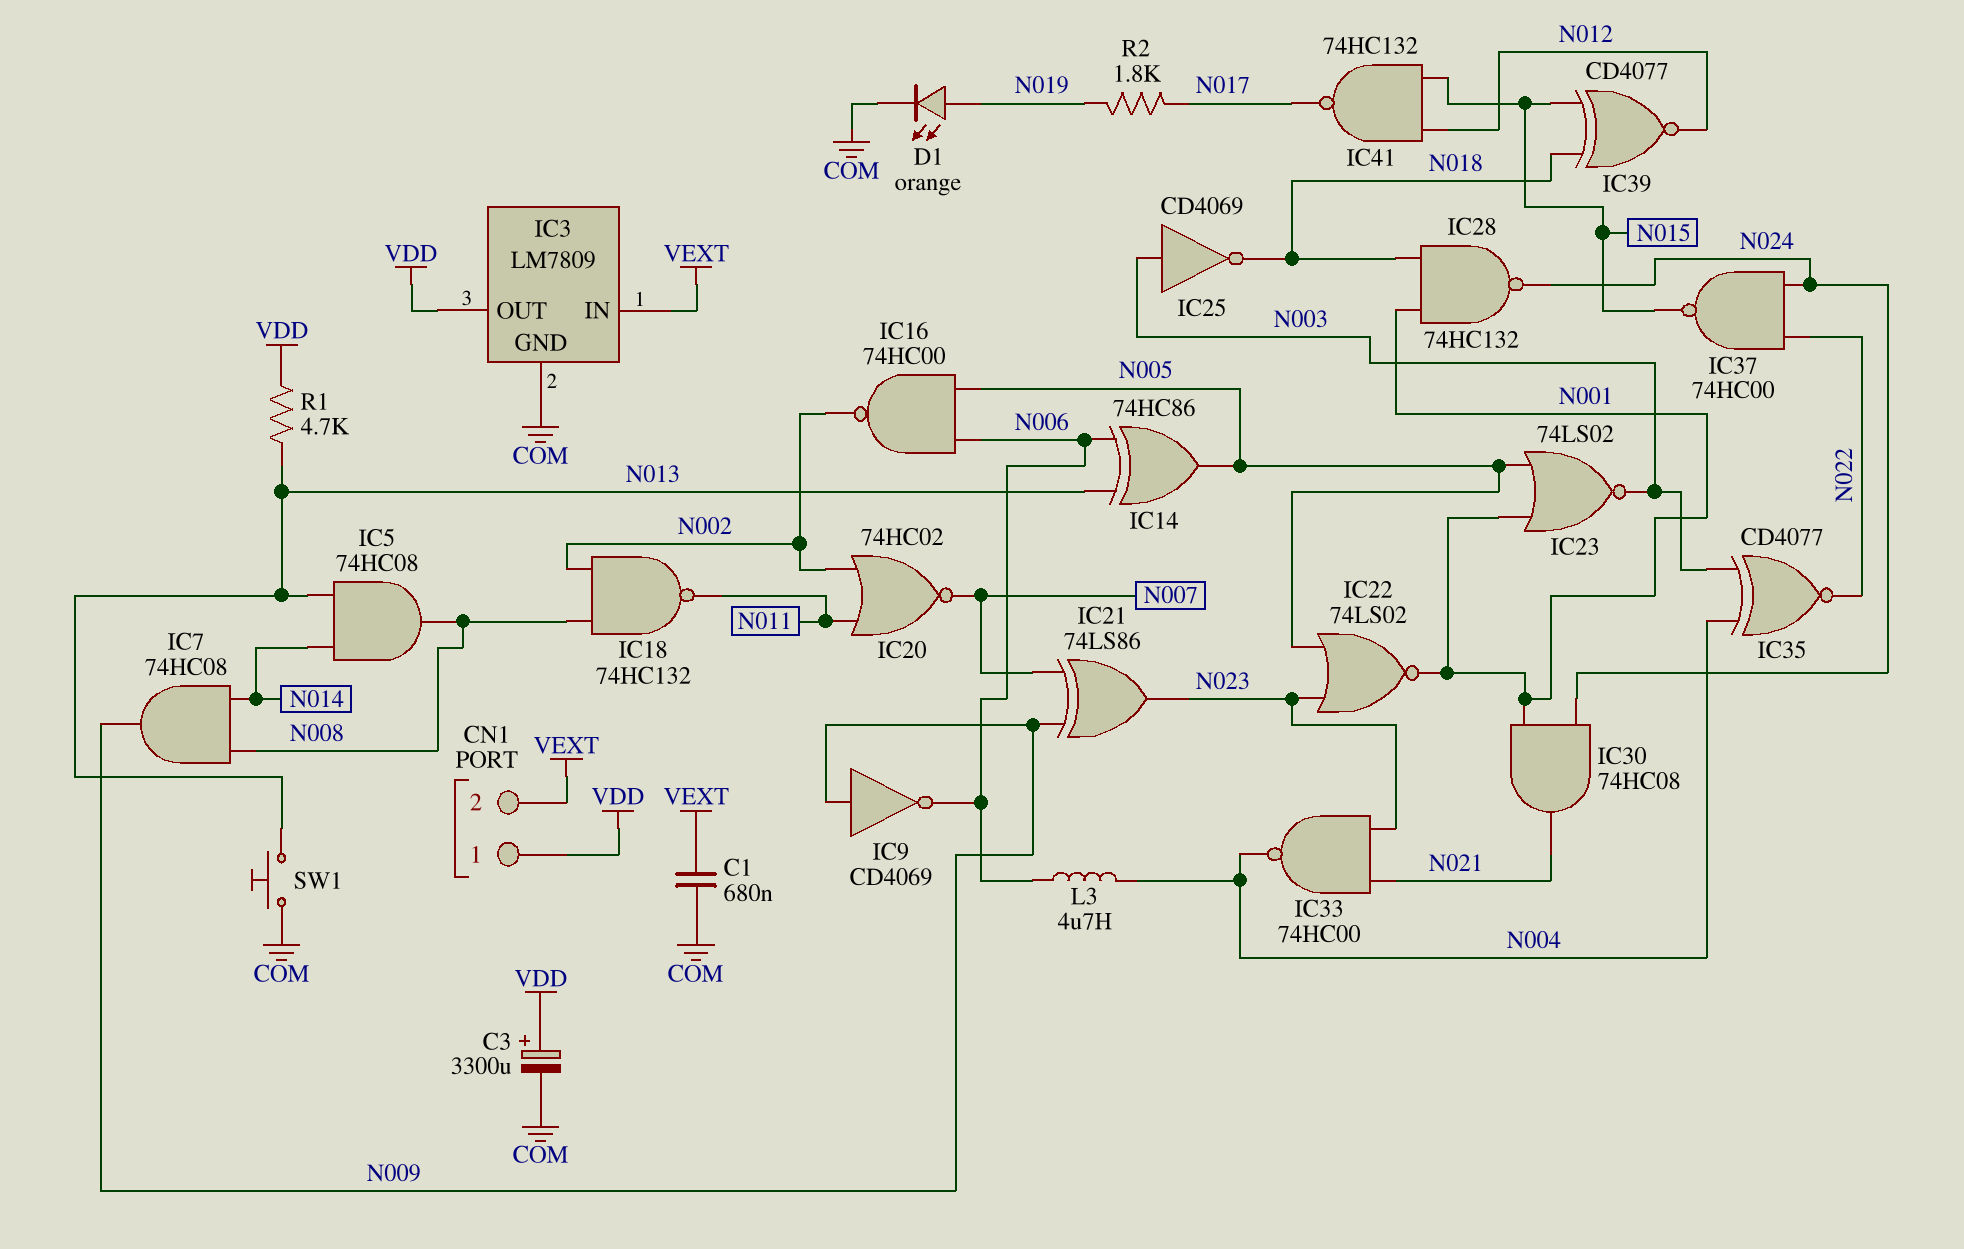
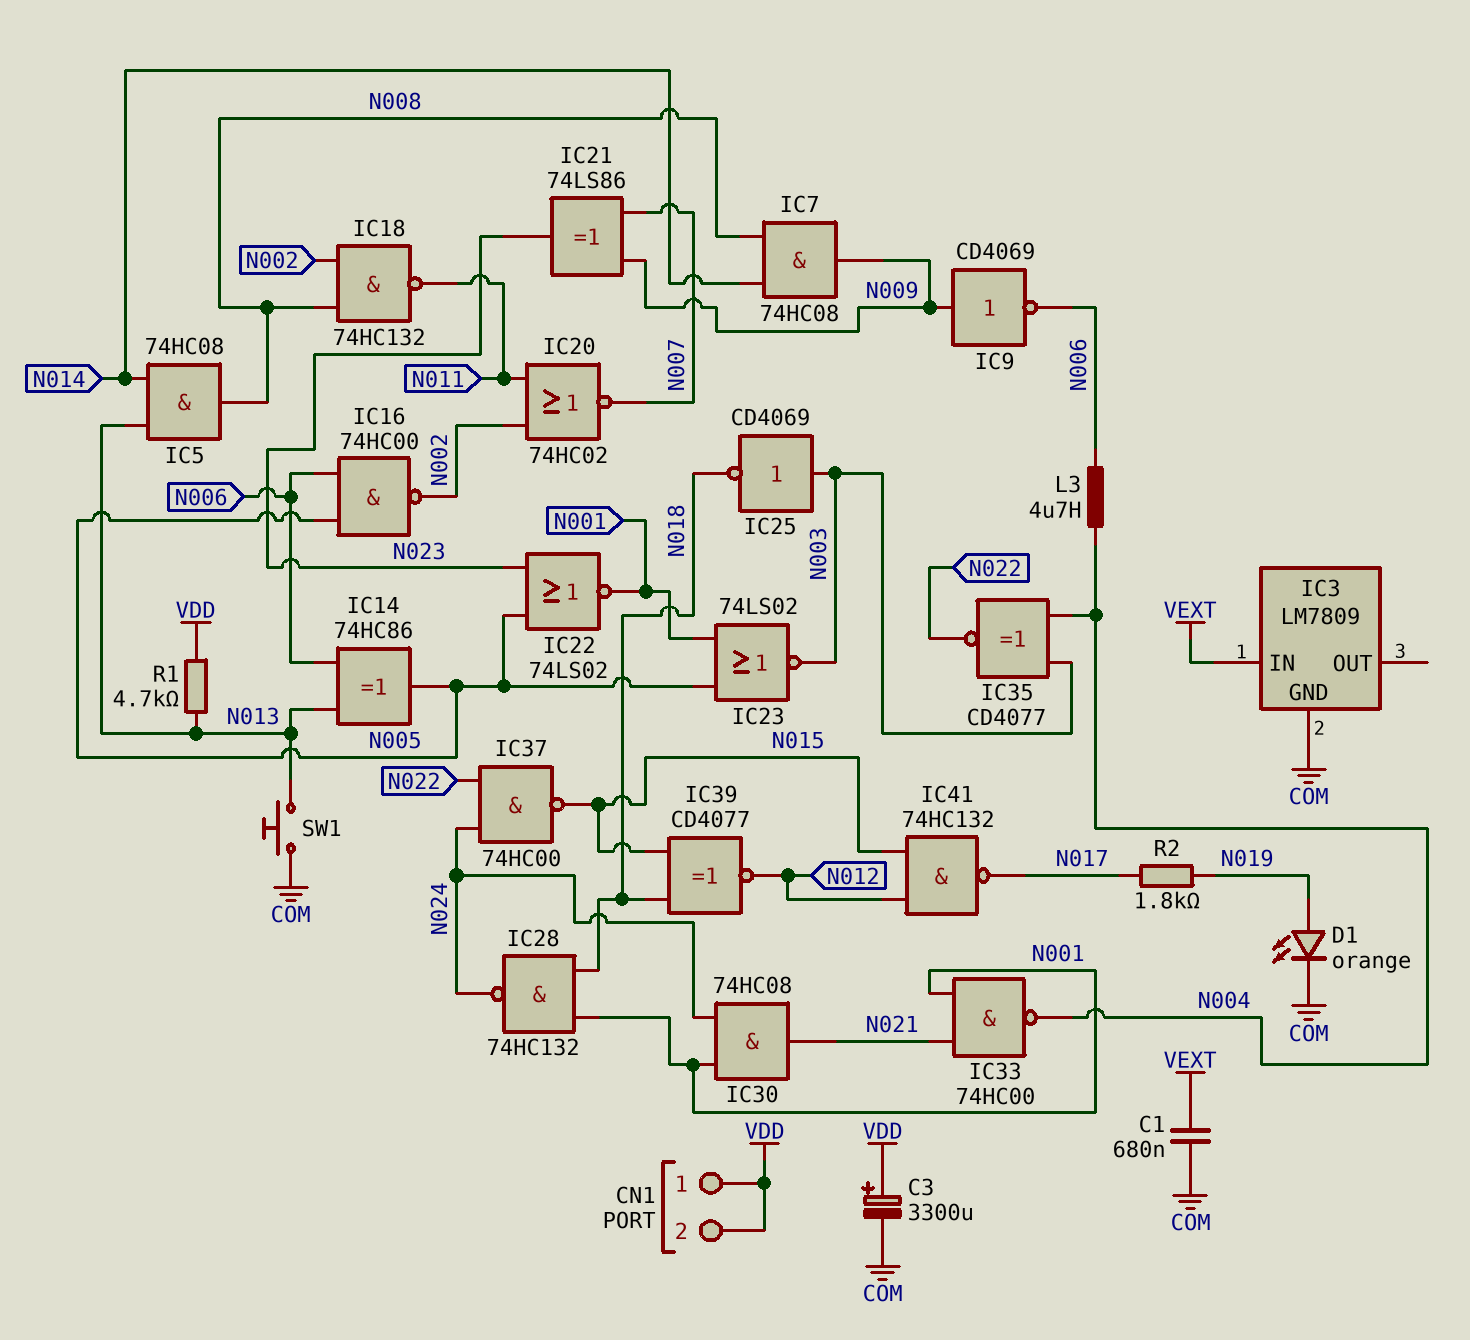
CN1 pin 2: VEXT -> VDD
IC3 pin OUT: VDD -> none
IC33: NAND 74HC00 (in N021, in N023, out N004) -> NAND 74HC00 (in N001, in N021, out N004)

